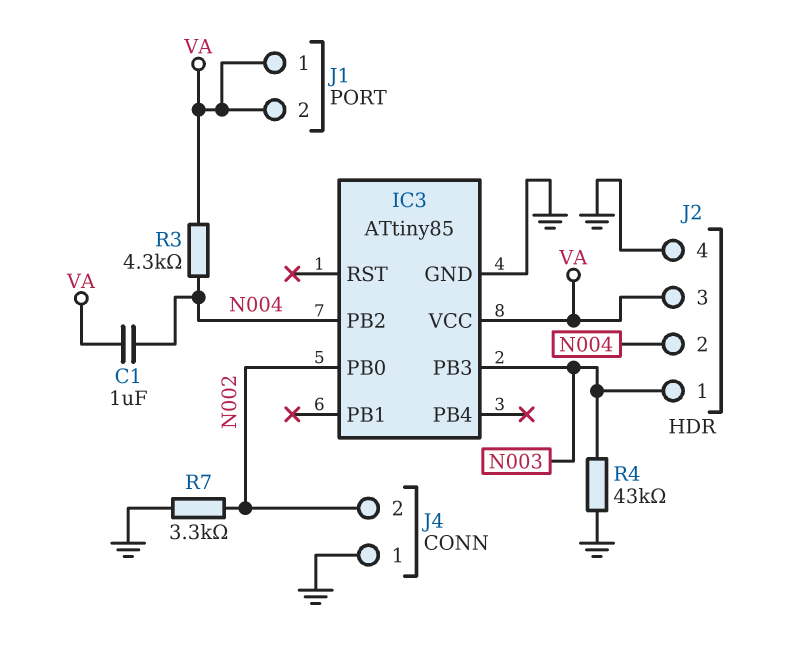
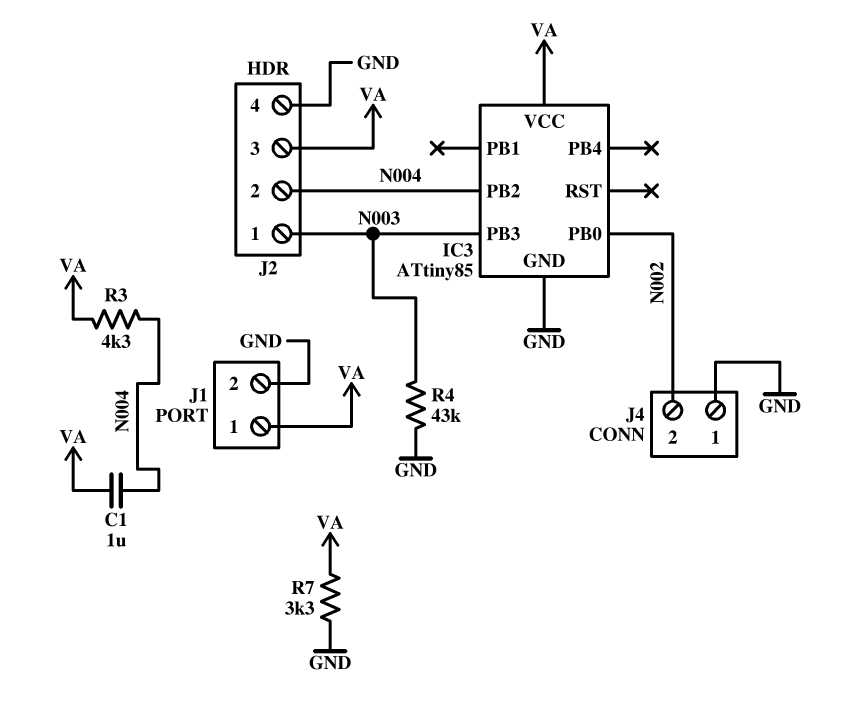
J1 pin 2: VA -> GND
R7: 3.3k (GND, N002) -> 3.3k (GND, VA)

